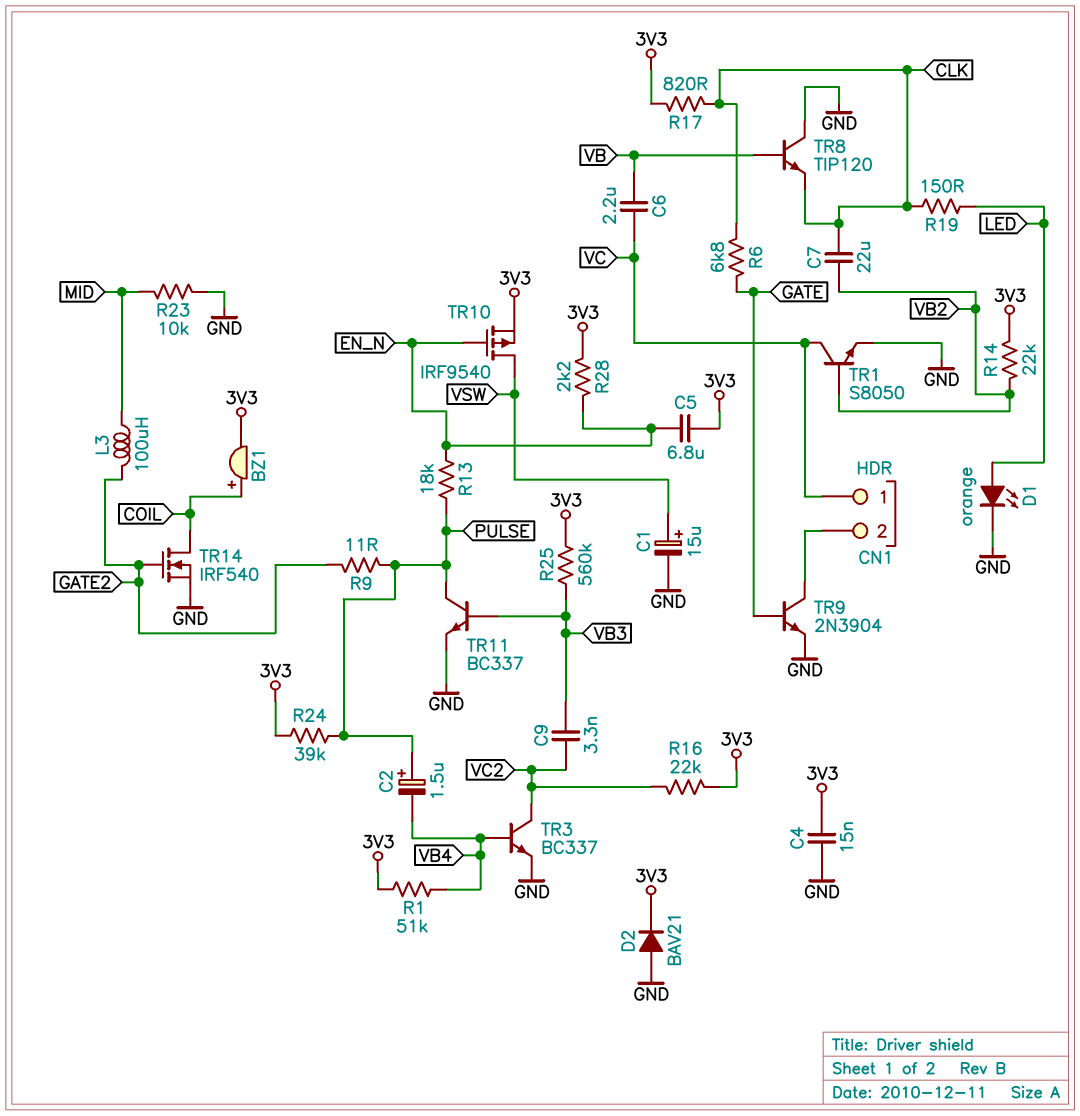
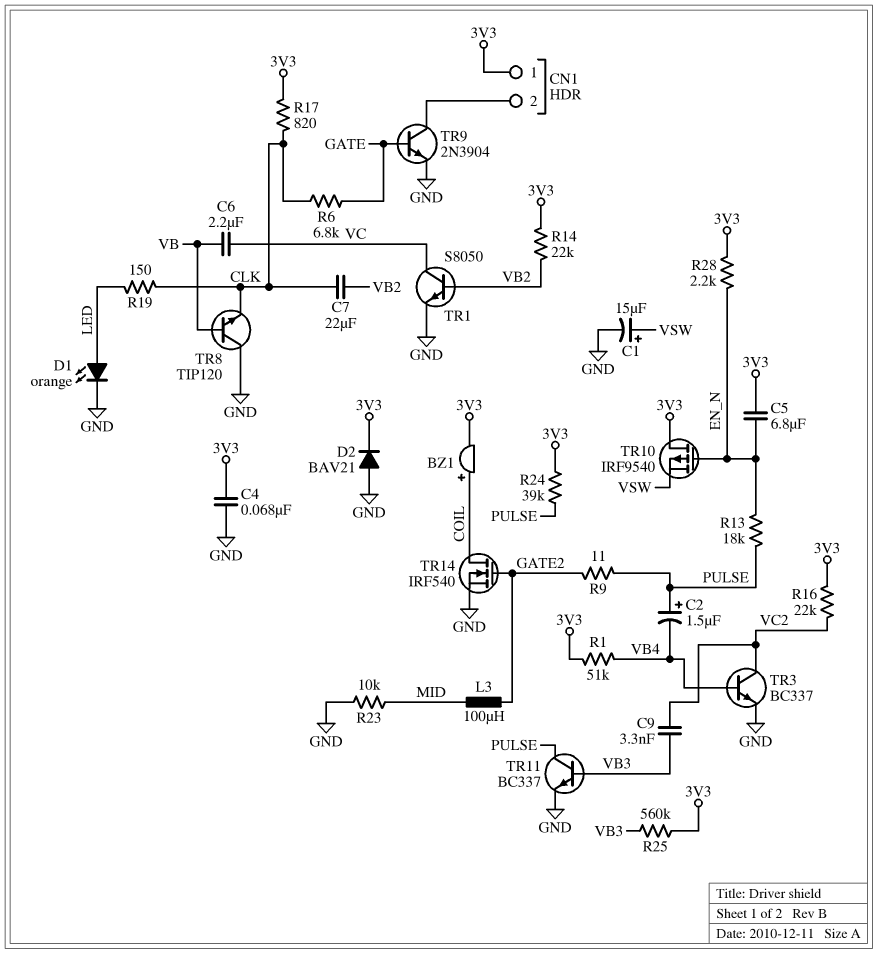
C4: 15nF (3V3, GND) -> 68nF (3V3, GND)
CN1 pin 1: VC -> 3V3
TR10: PMOS IRF9540 (G EN_N, D VSW, S 3V3) -> PMOS IRF9540 (G EN_N, D 3V3, S VSW)

